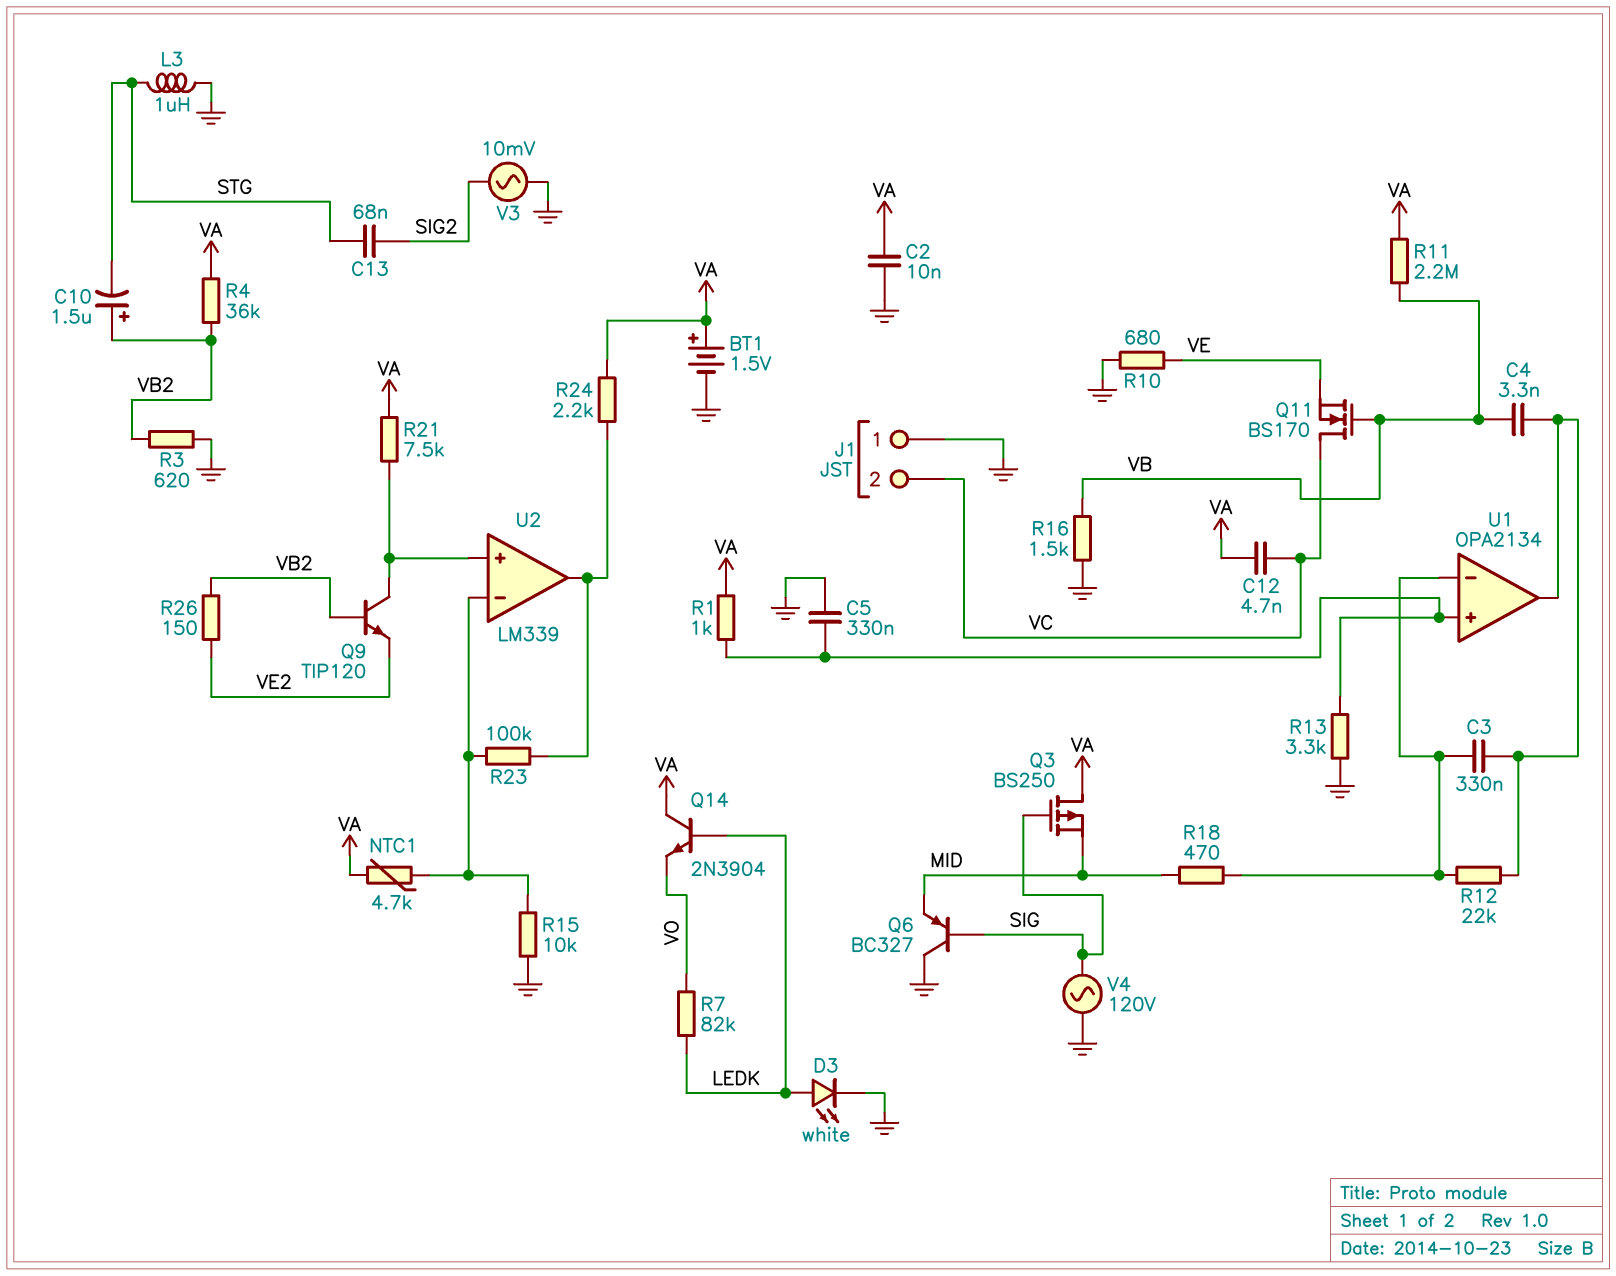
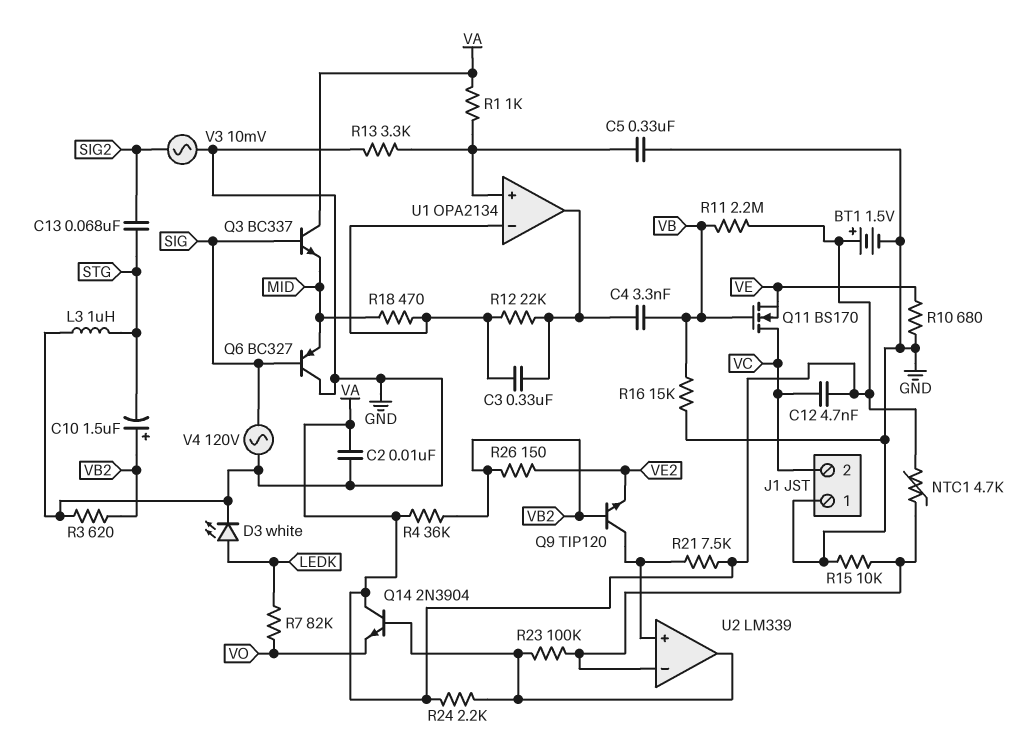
Q3: PMOS BS250 (G SIG, D VA, S MID) -> NPN BC337 (B SIG, C VA, E MID)
Q14: NPN 2N3904 (B LEDK, C VA, E VO) -> NPN 2N3904 (B U2/out, C VA, E VO)
R16: 1.5k (GND, VB) -> 15k (GND, VB)

